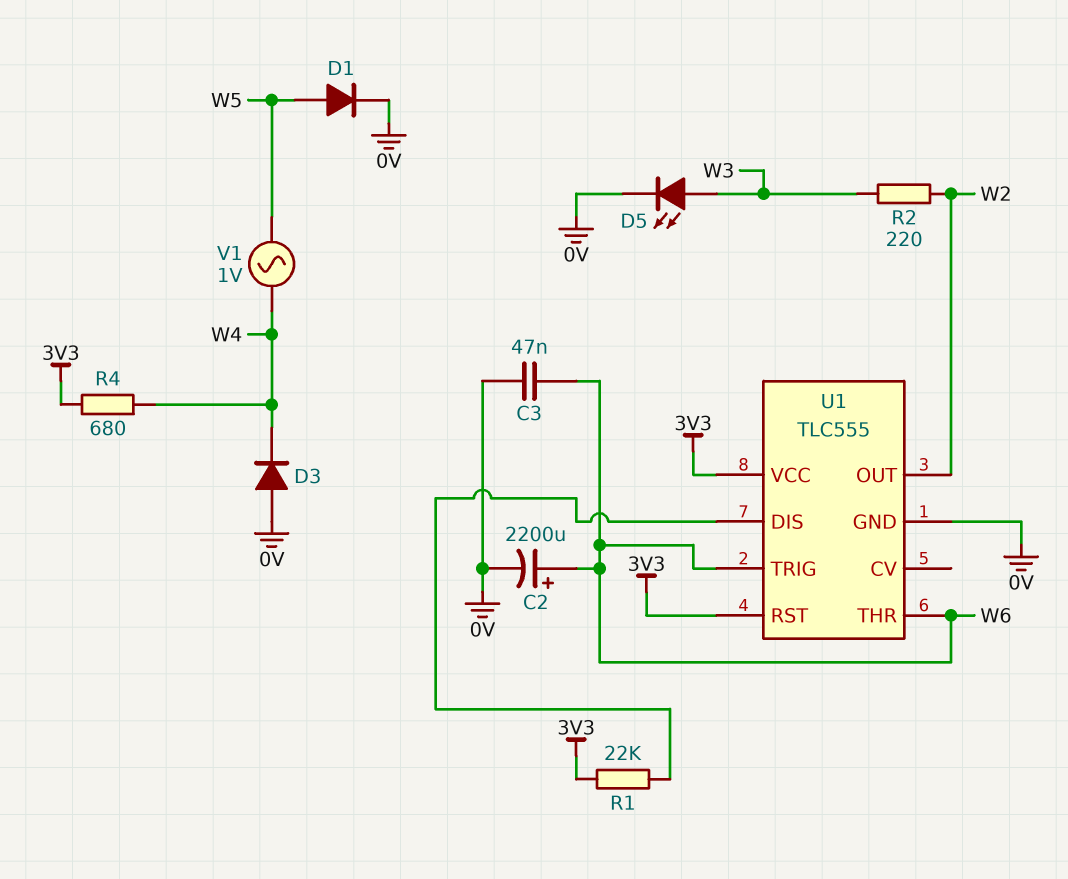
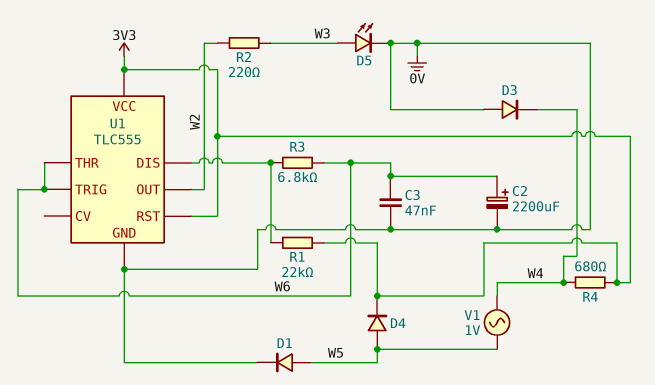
D4: none -> diode (A W5, K 3V3)
R3: none -> 6.8k (U1/DIS, W6)

